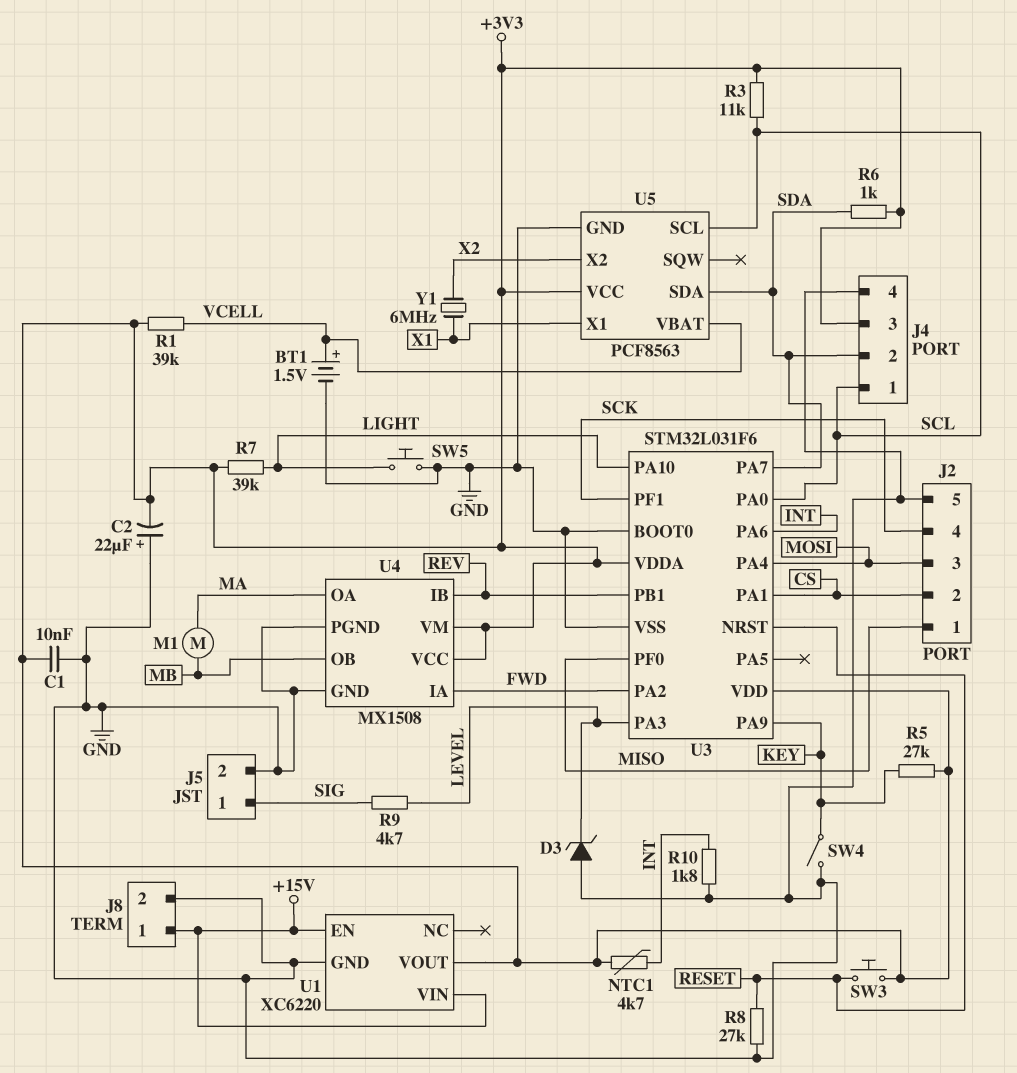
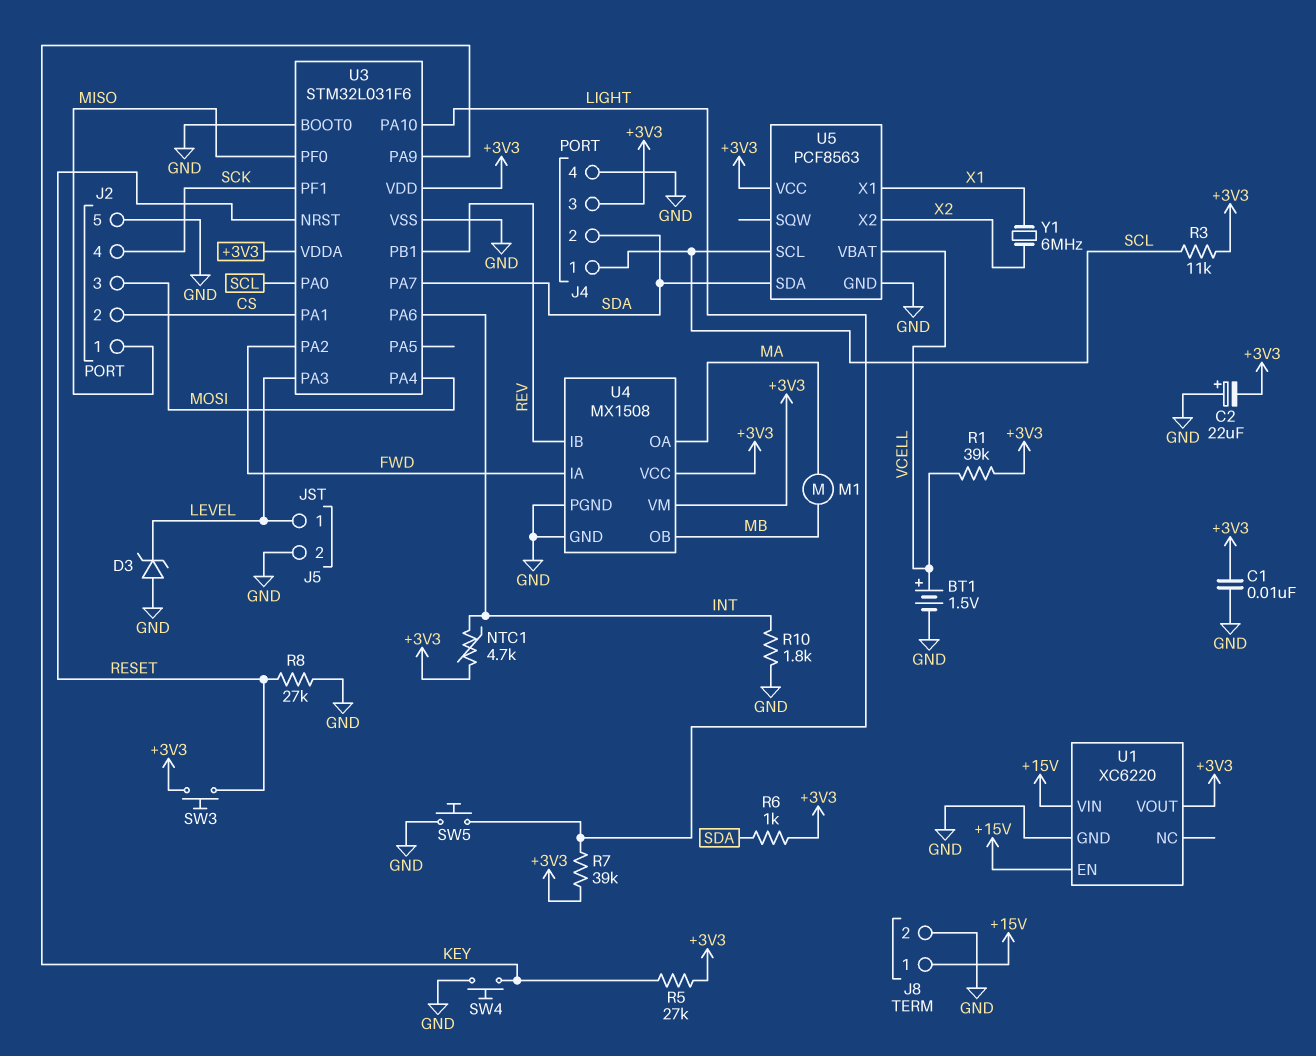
J5 pin 1: SIG -> LEVEL
R9: 4.7k (LEVEL, SIG) -> none
SW4: switch (GND, KEY) -> button (GND, KEY)

